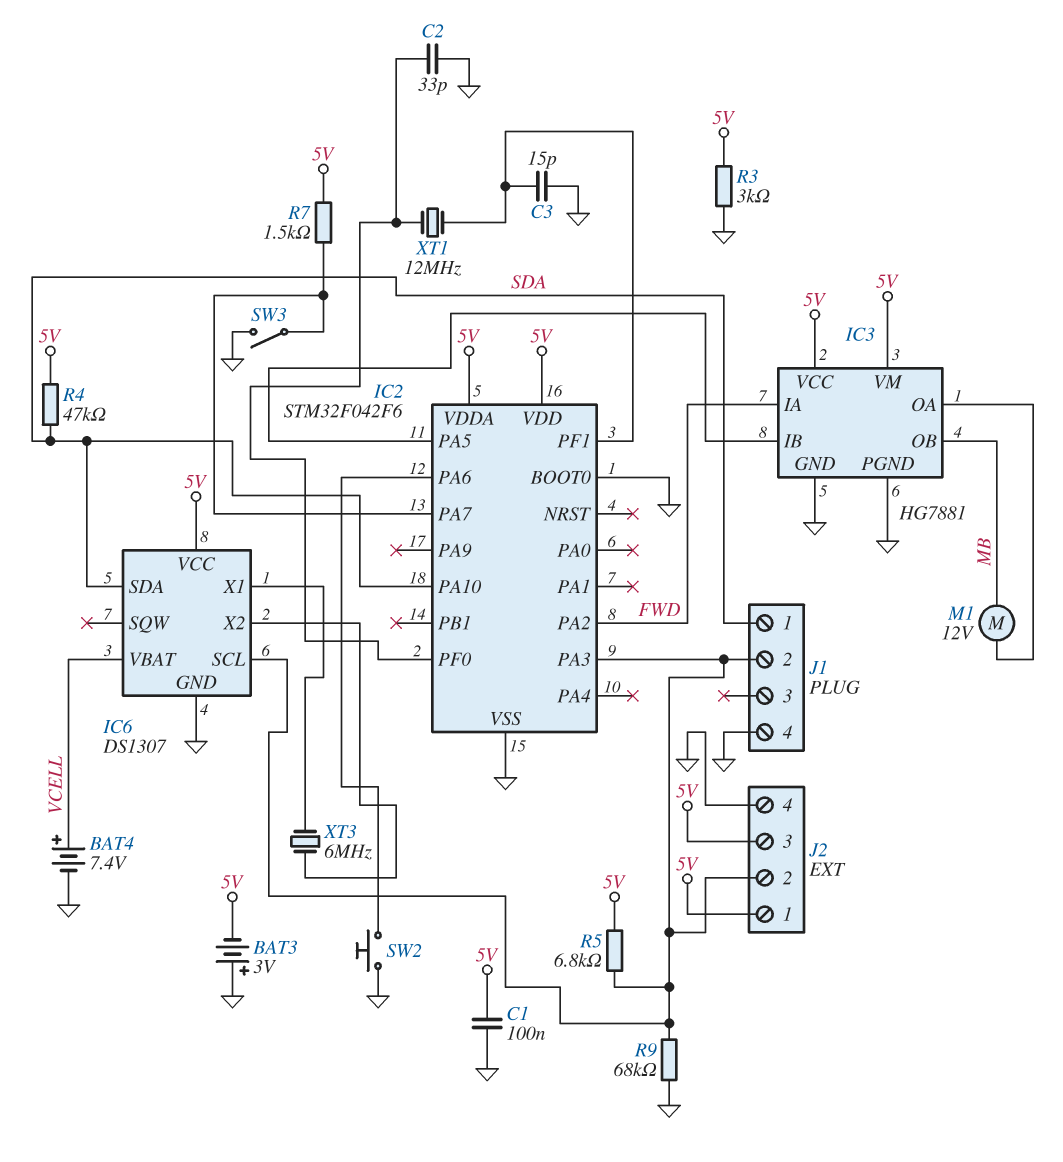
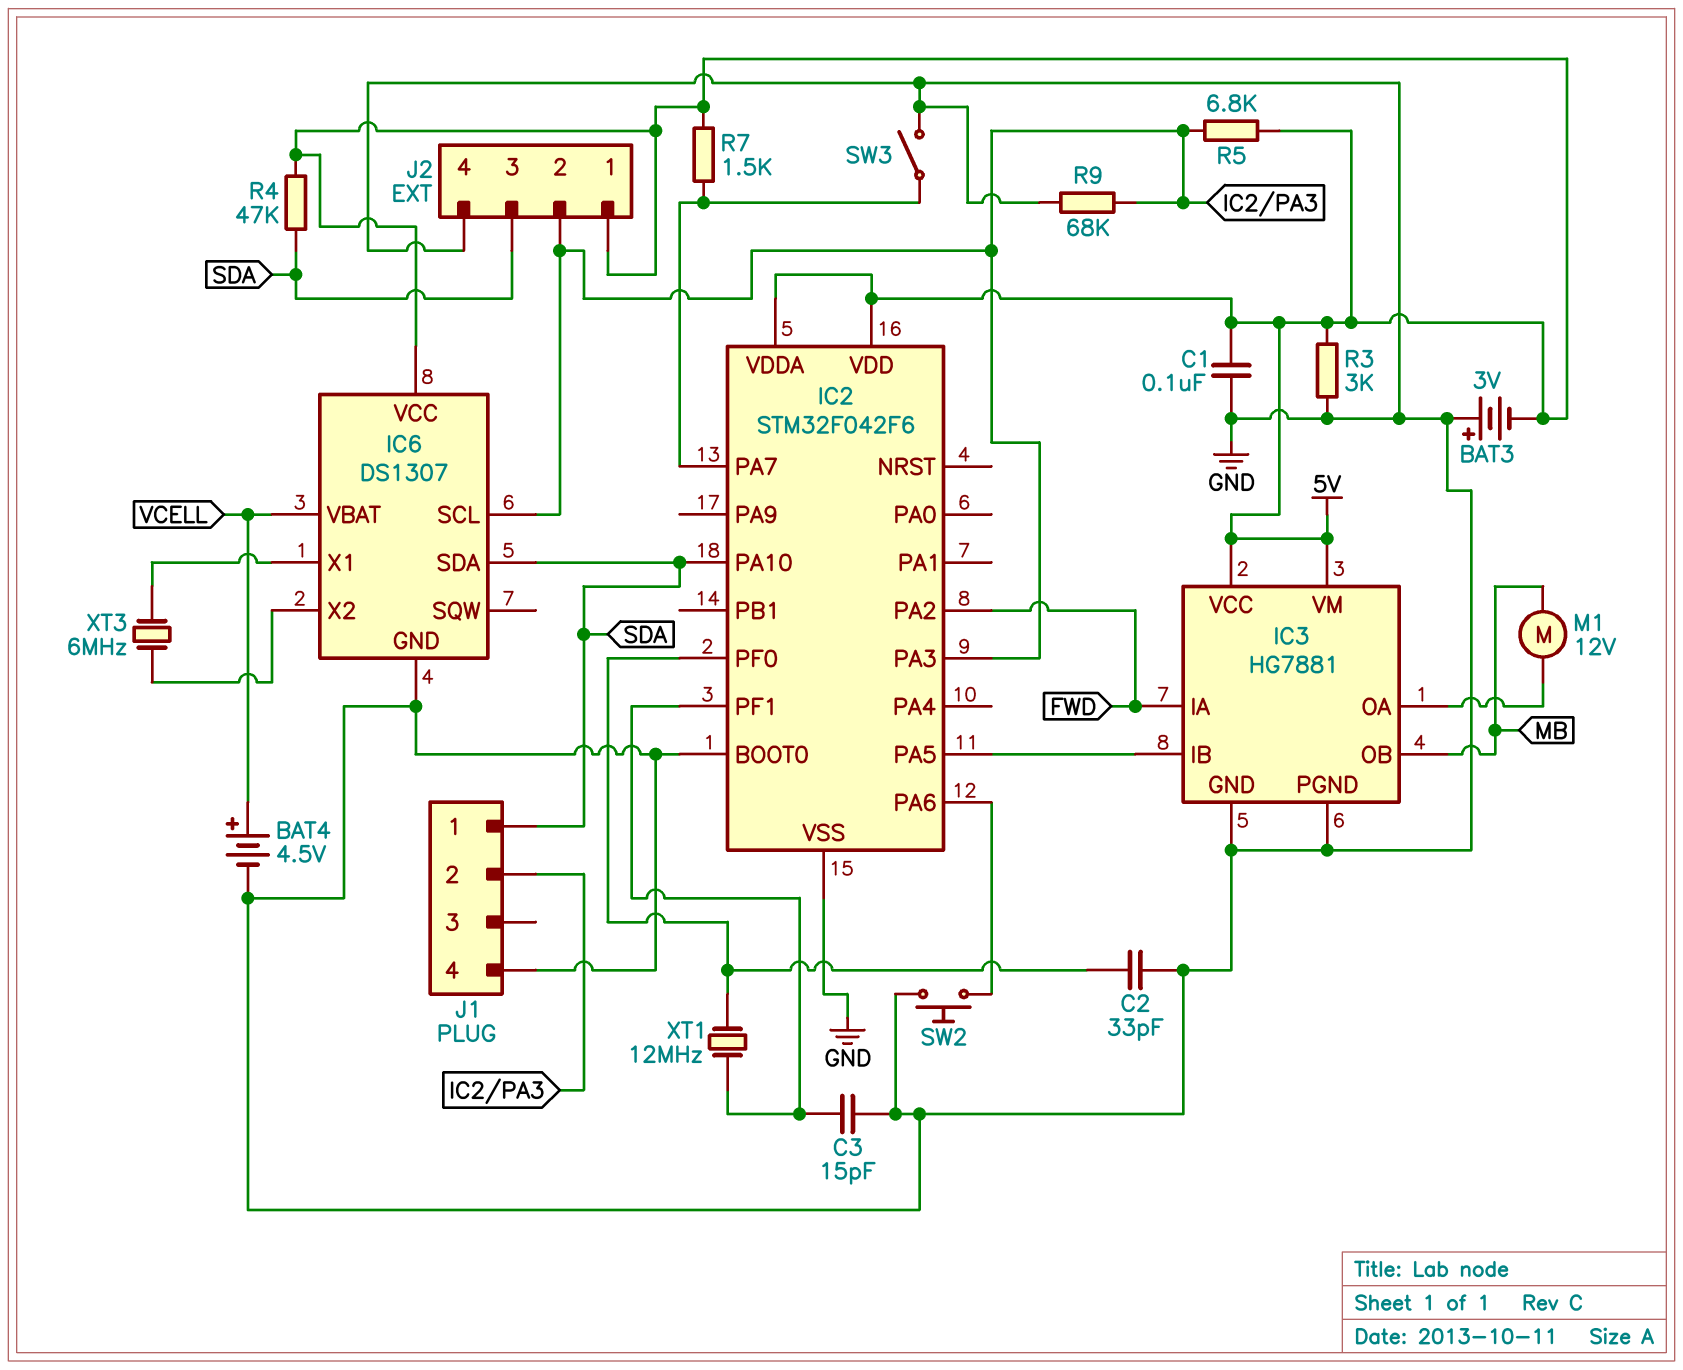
BAT4: 7.4V (plus VCELL, minus GND) -> 4.5V (plus VCELL, minus GND)
J2 pin 3: 5V -> SDA

